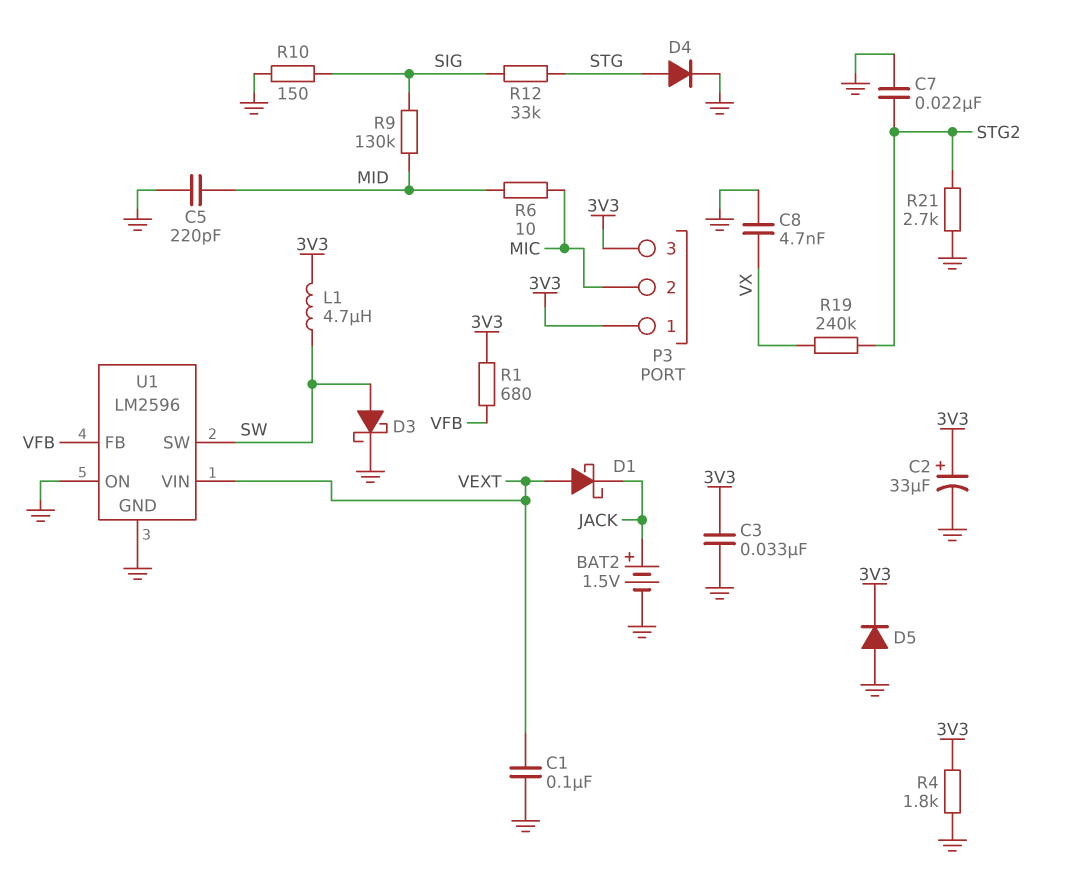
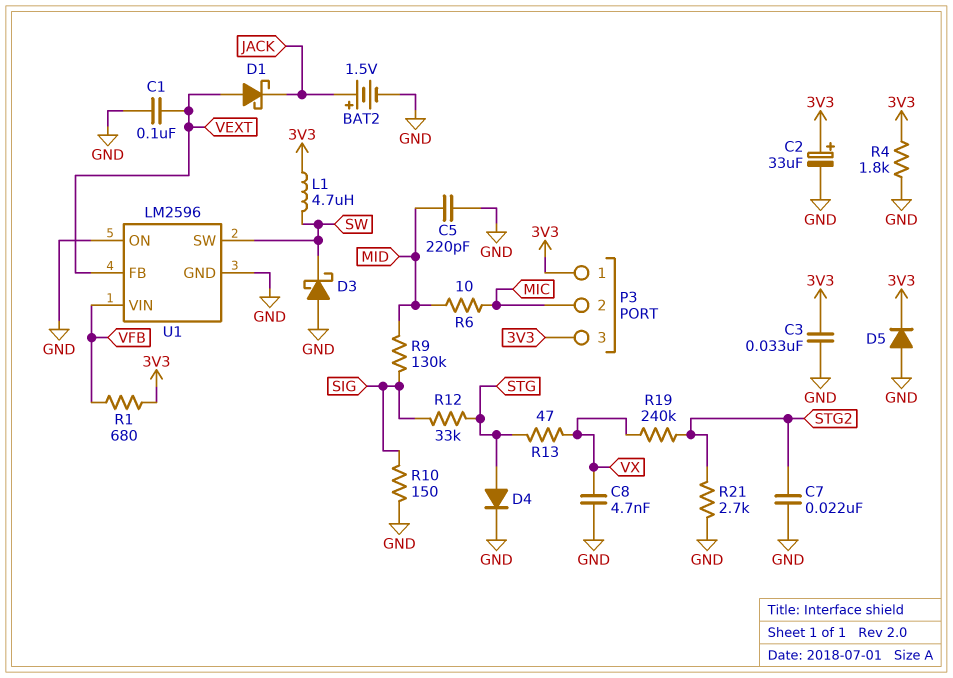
D3: schottky (A SW, K GND) -> schottky (A GND, K SW)
R13: none -> 47 (STG, VX)
U1 pin FB: VFB -> VEXT
U1 pin VIN: VEXT -> VFB

